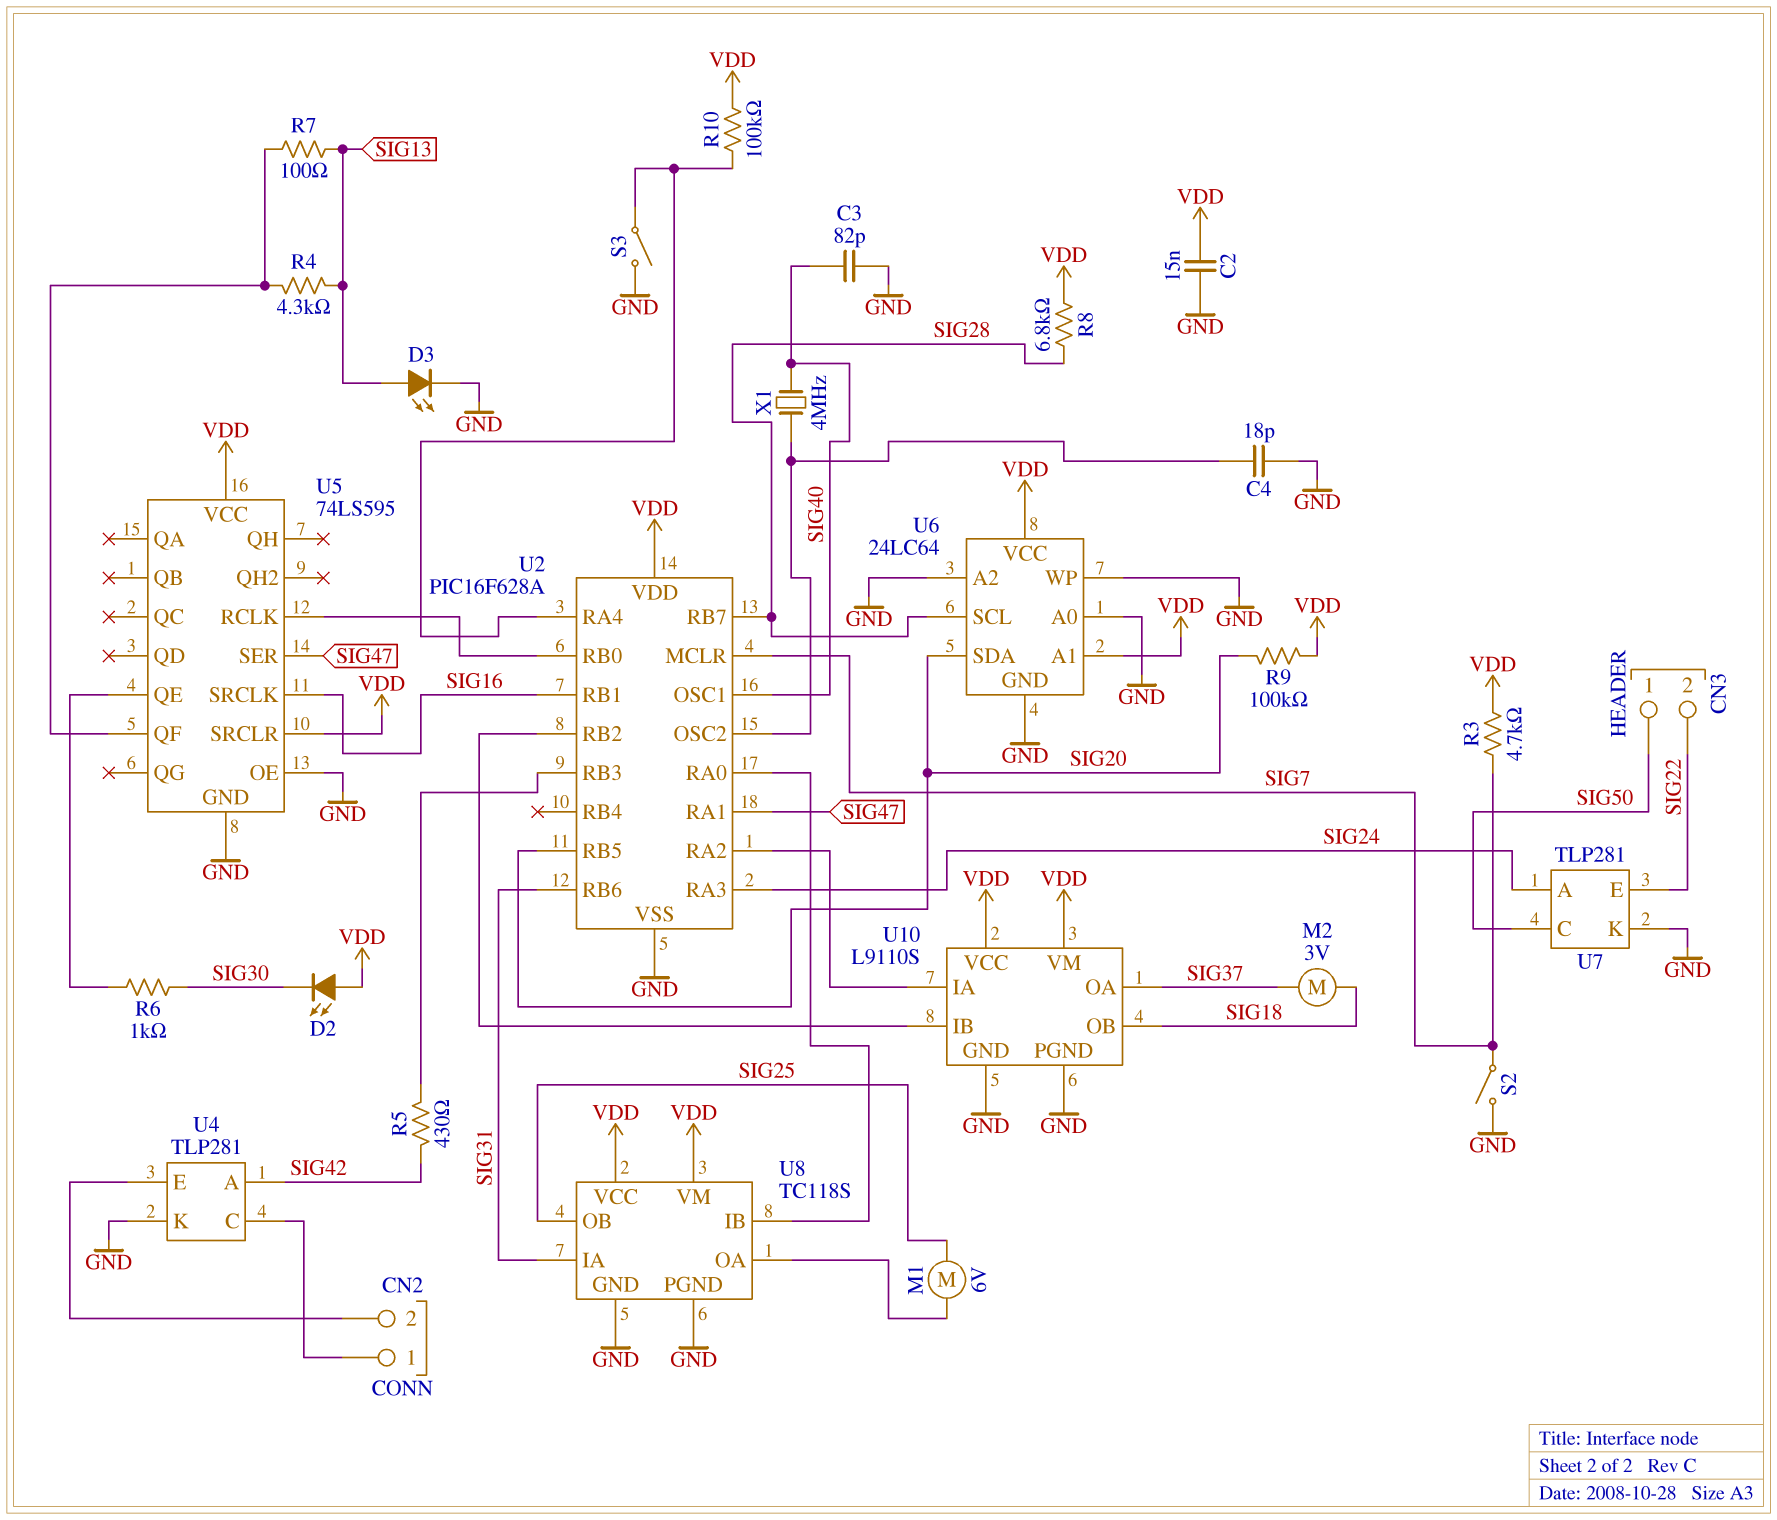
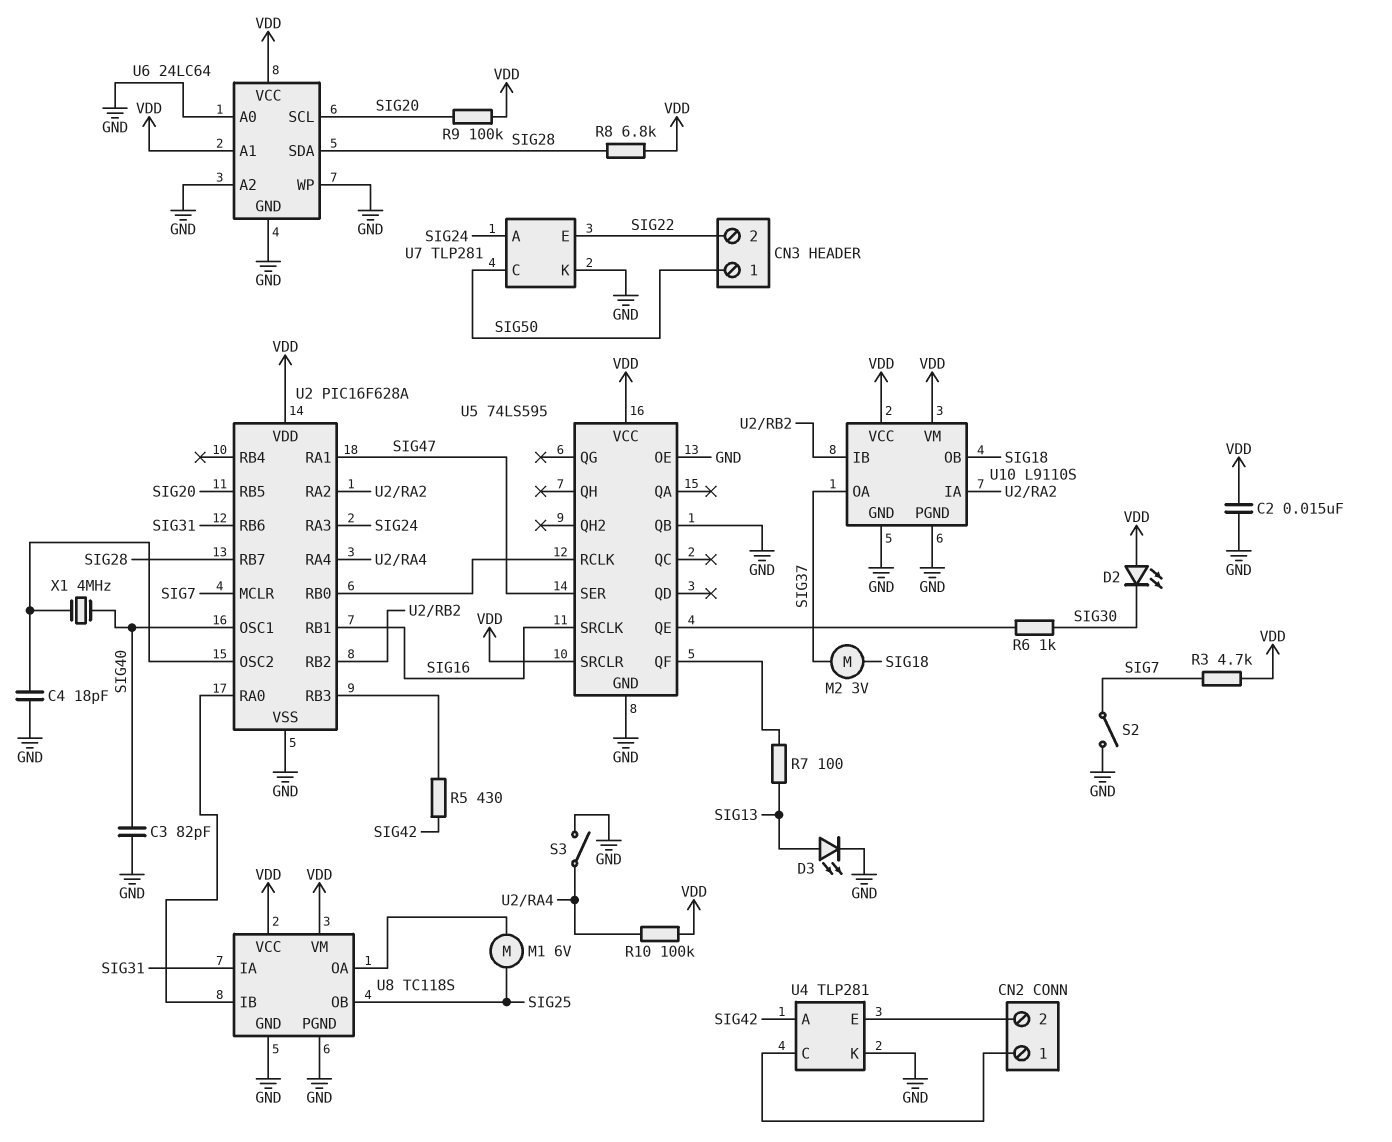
R4: 4.3k (SIG13, U5/QF) -> none
U5 pin QB: none -> GND
U6 pin SCL: SIG28 -> SIG20
U6 pin SDA: SIG20 -> SIG28

